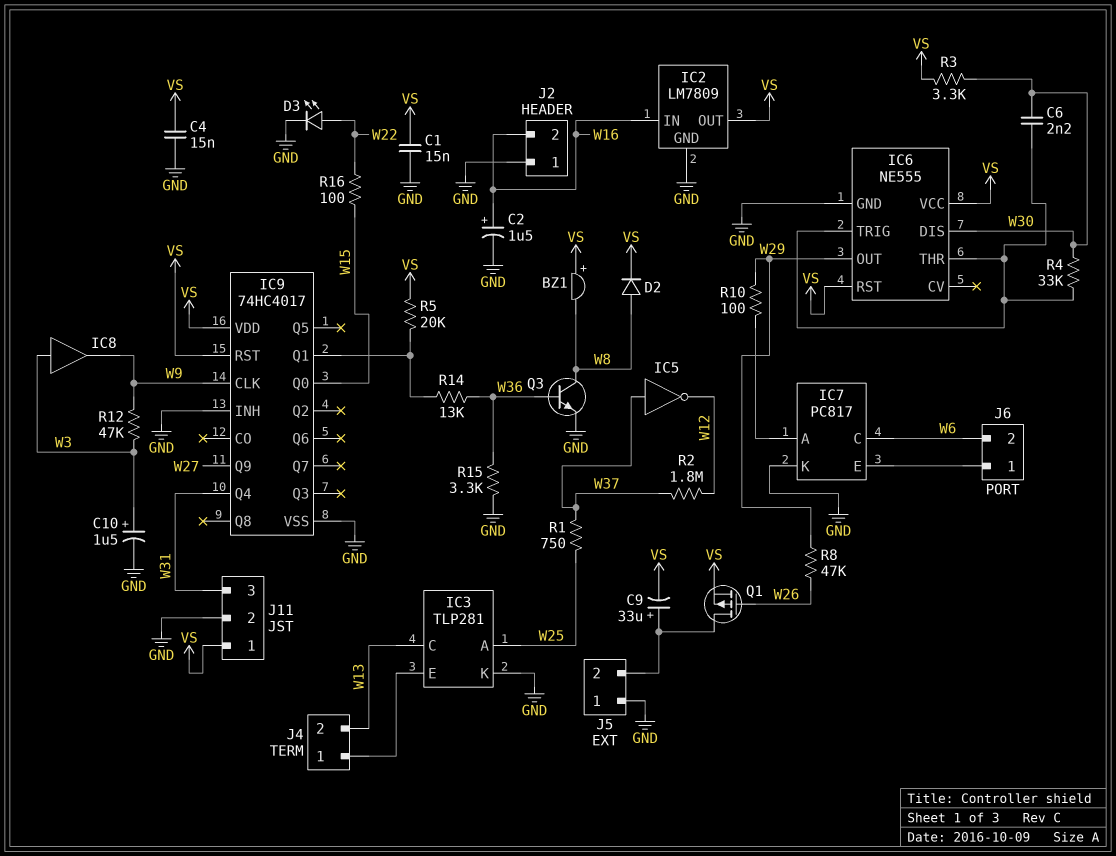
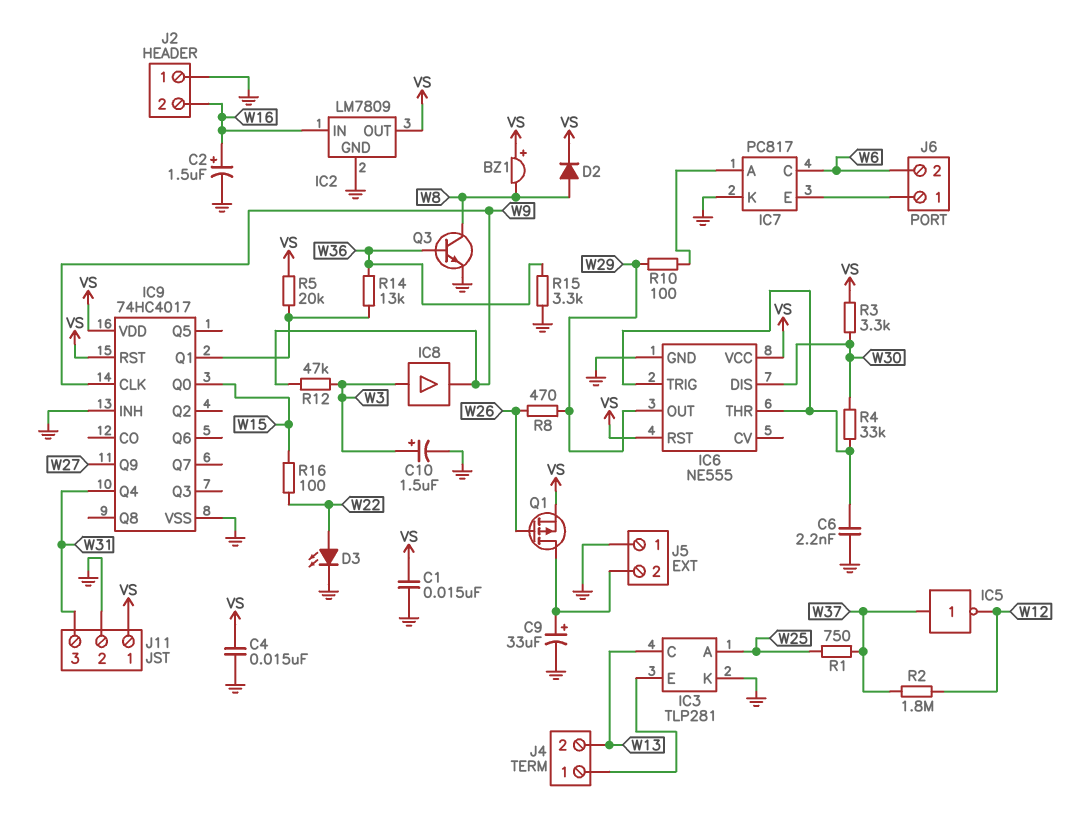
C6: 2.2nF (IC6/THR, W30) -> 2.2nF (GND, IC6/THR)
C9: 33uF (plus J5/2, minus VS) -> 33uF (plus J5/2, minus GND)
R8: 47k (W26, W29) -> 470 (W26, W29)

